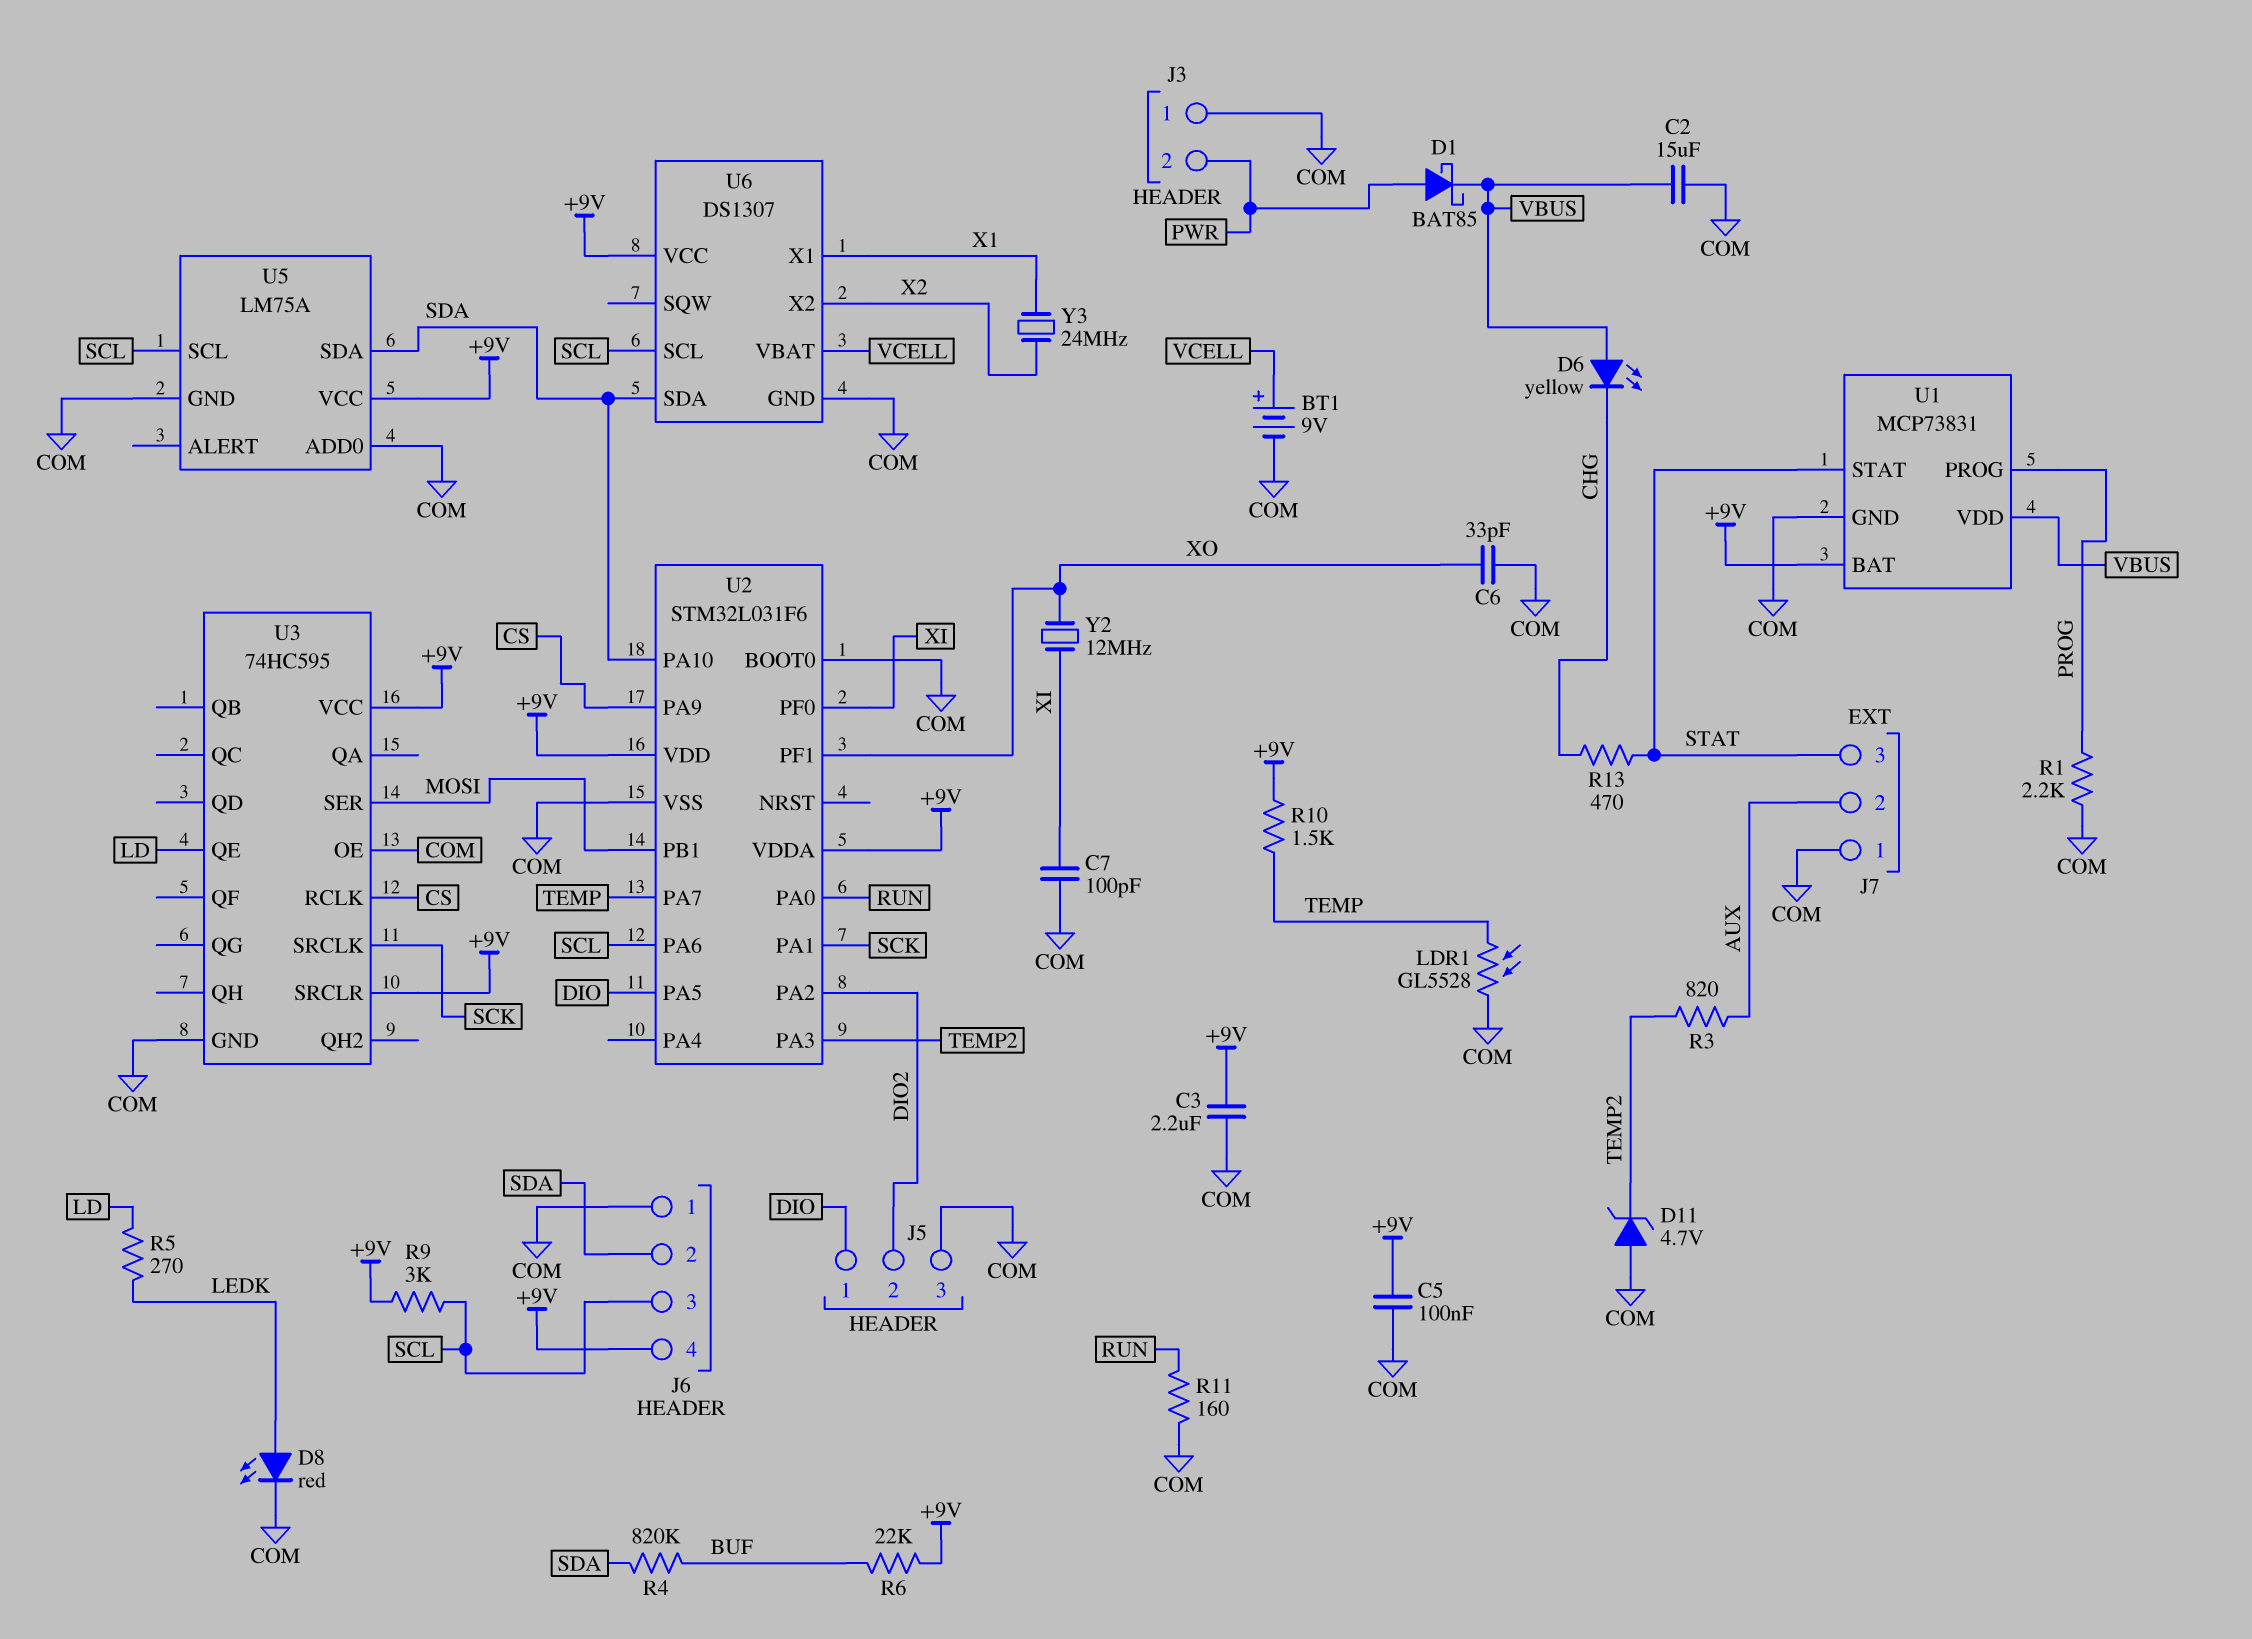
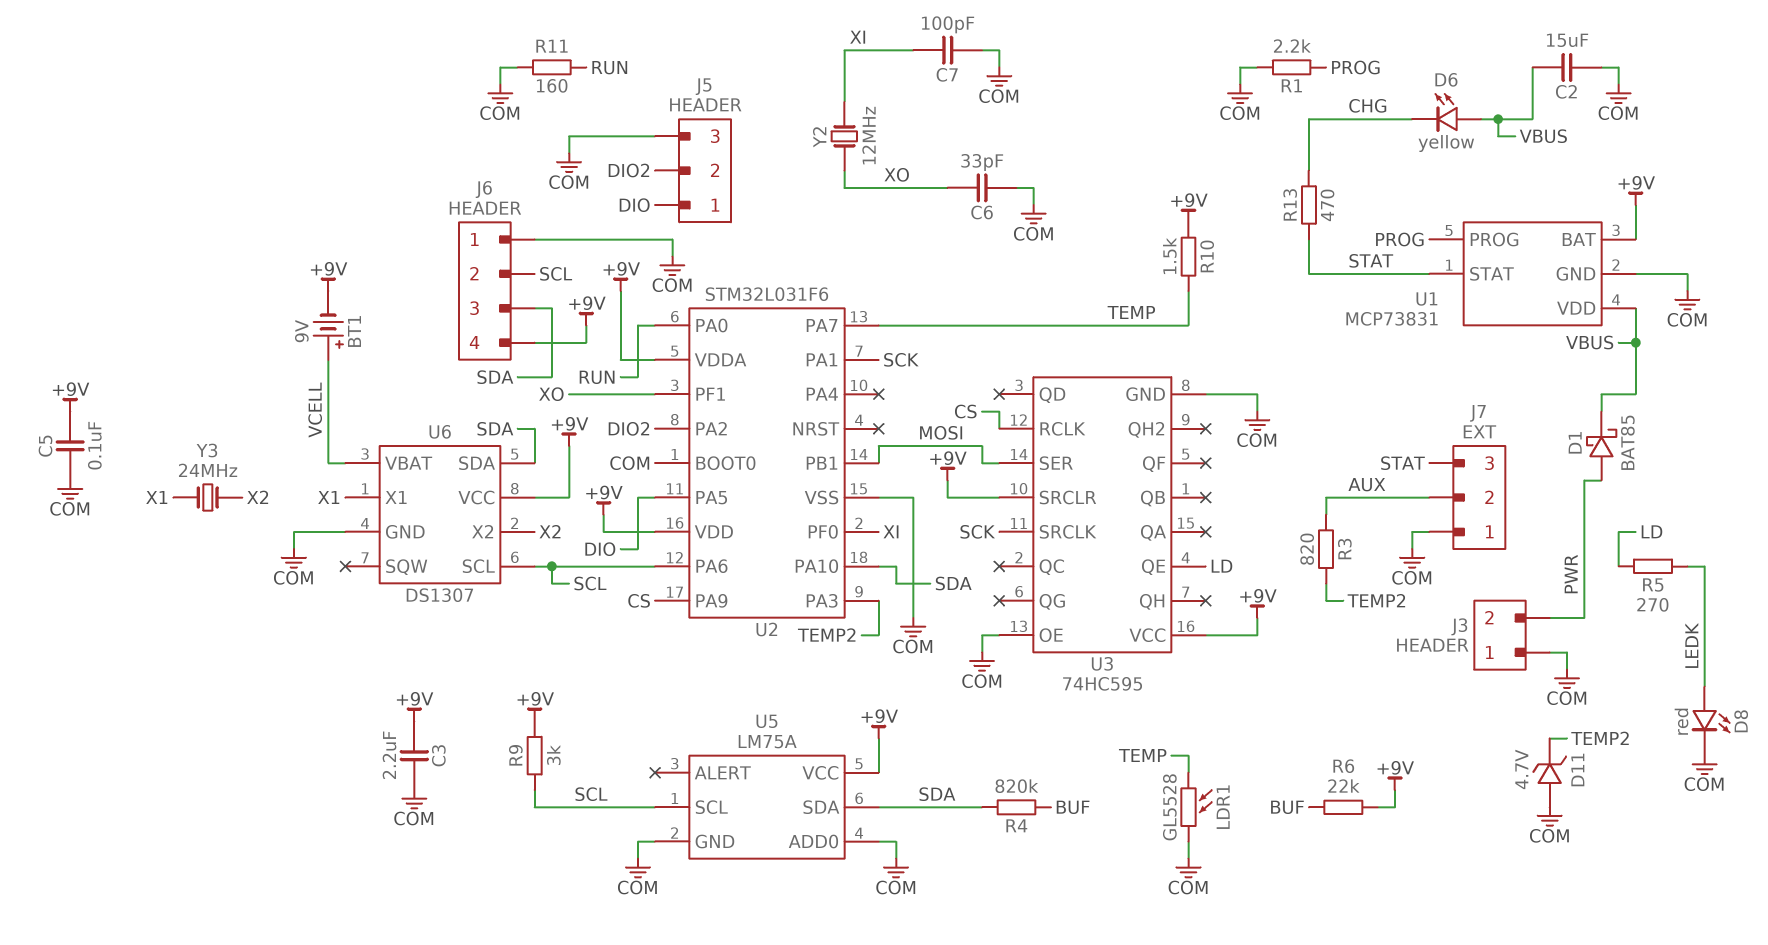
BT1: 9V (plus VCELL, minus COM) -> 9V (plus VCELL, minus +9V)
J6 pin 2: SDA -> SCL
J6 pin 3: SCL -> SDA

